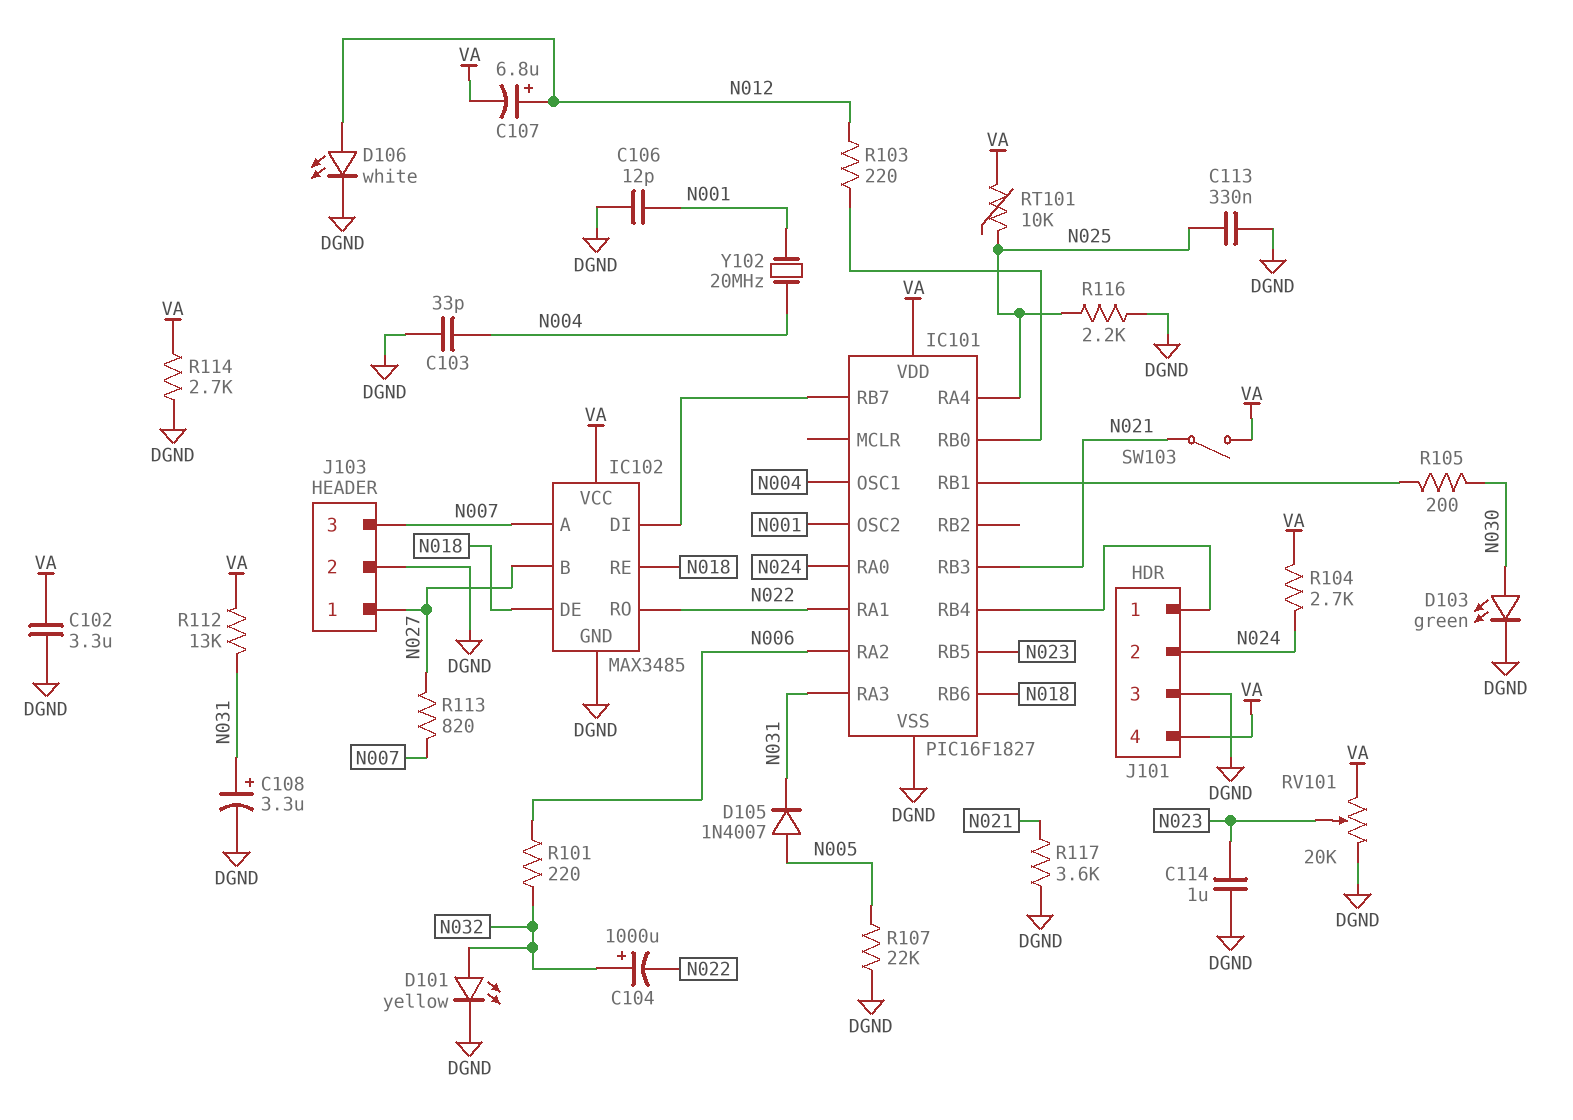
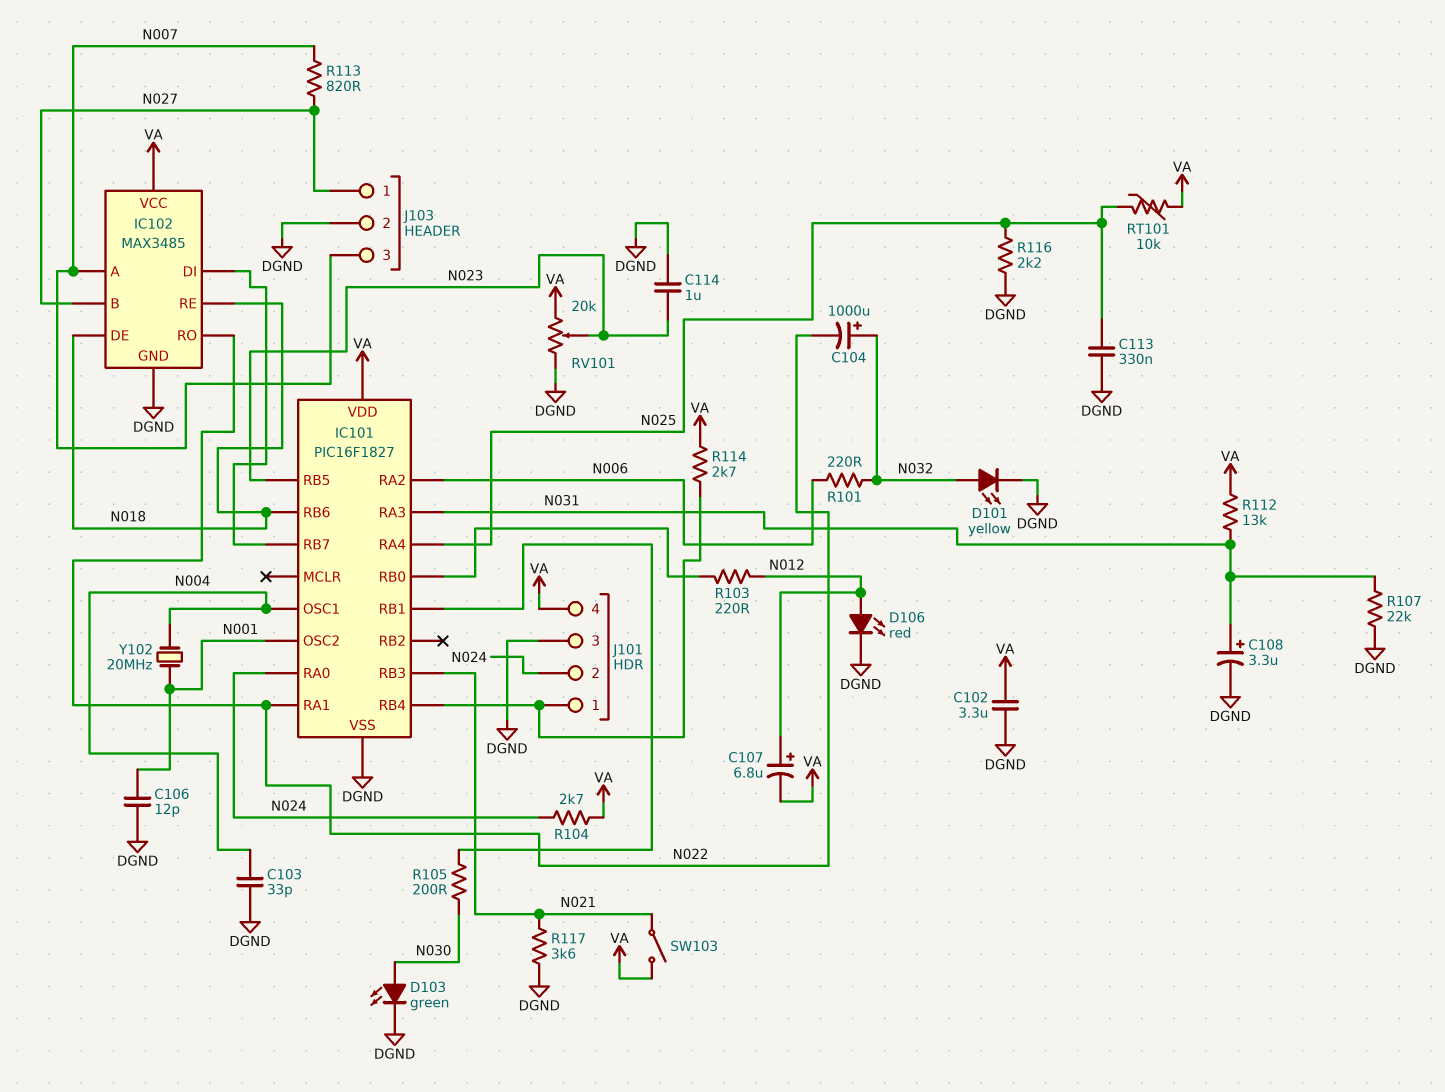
D105: diode 1N4007 (A N005, K N031) -> none
D106: LED white (A N012, K DGND) -> LED red (A N012, K DGND)
R107: 22k (DGND, N005) -> 22k (DGND, N031)
R114: 2.7k (DGND, VA) -> 2.7k (IC101/RB4, VA)

